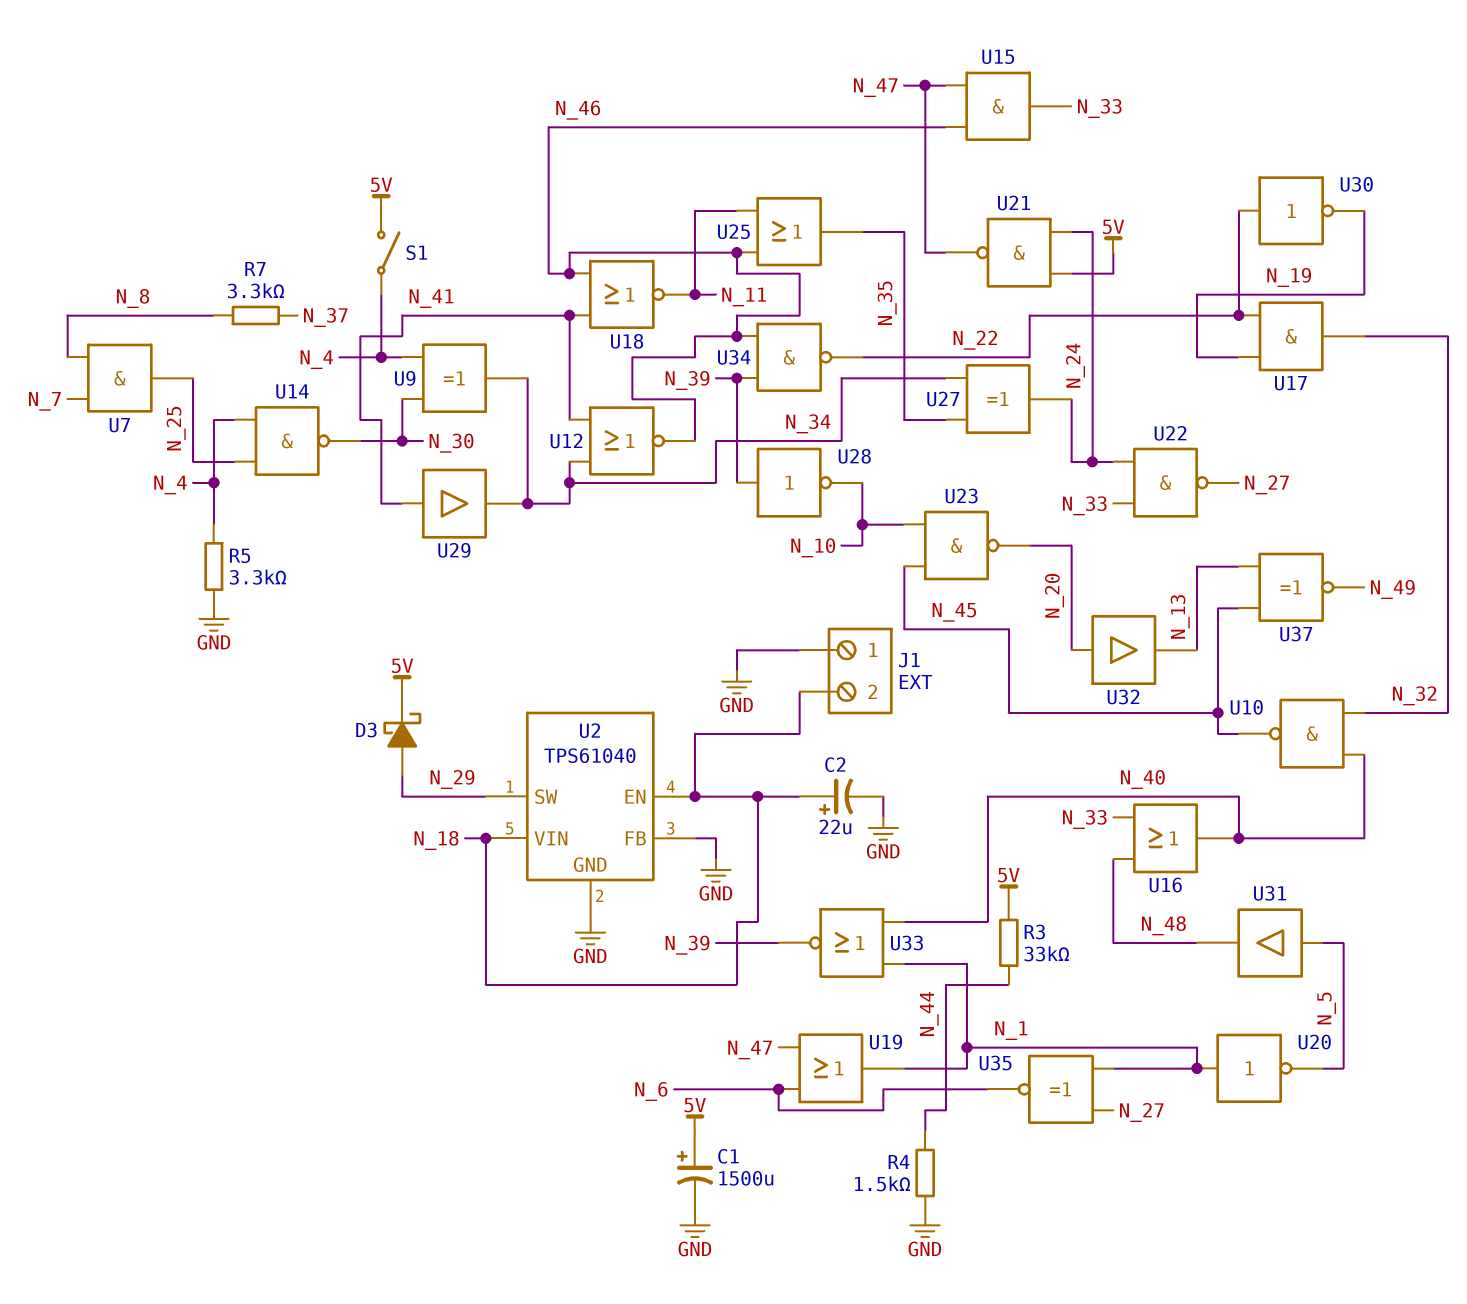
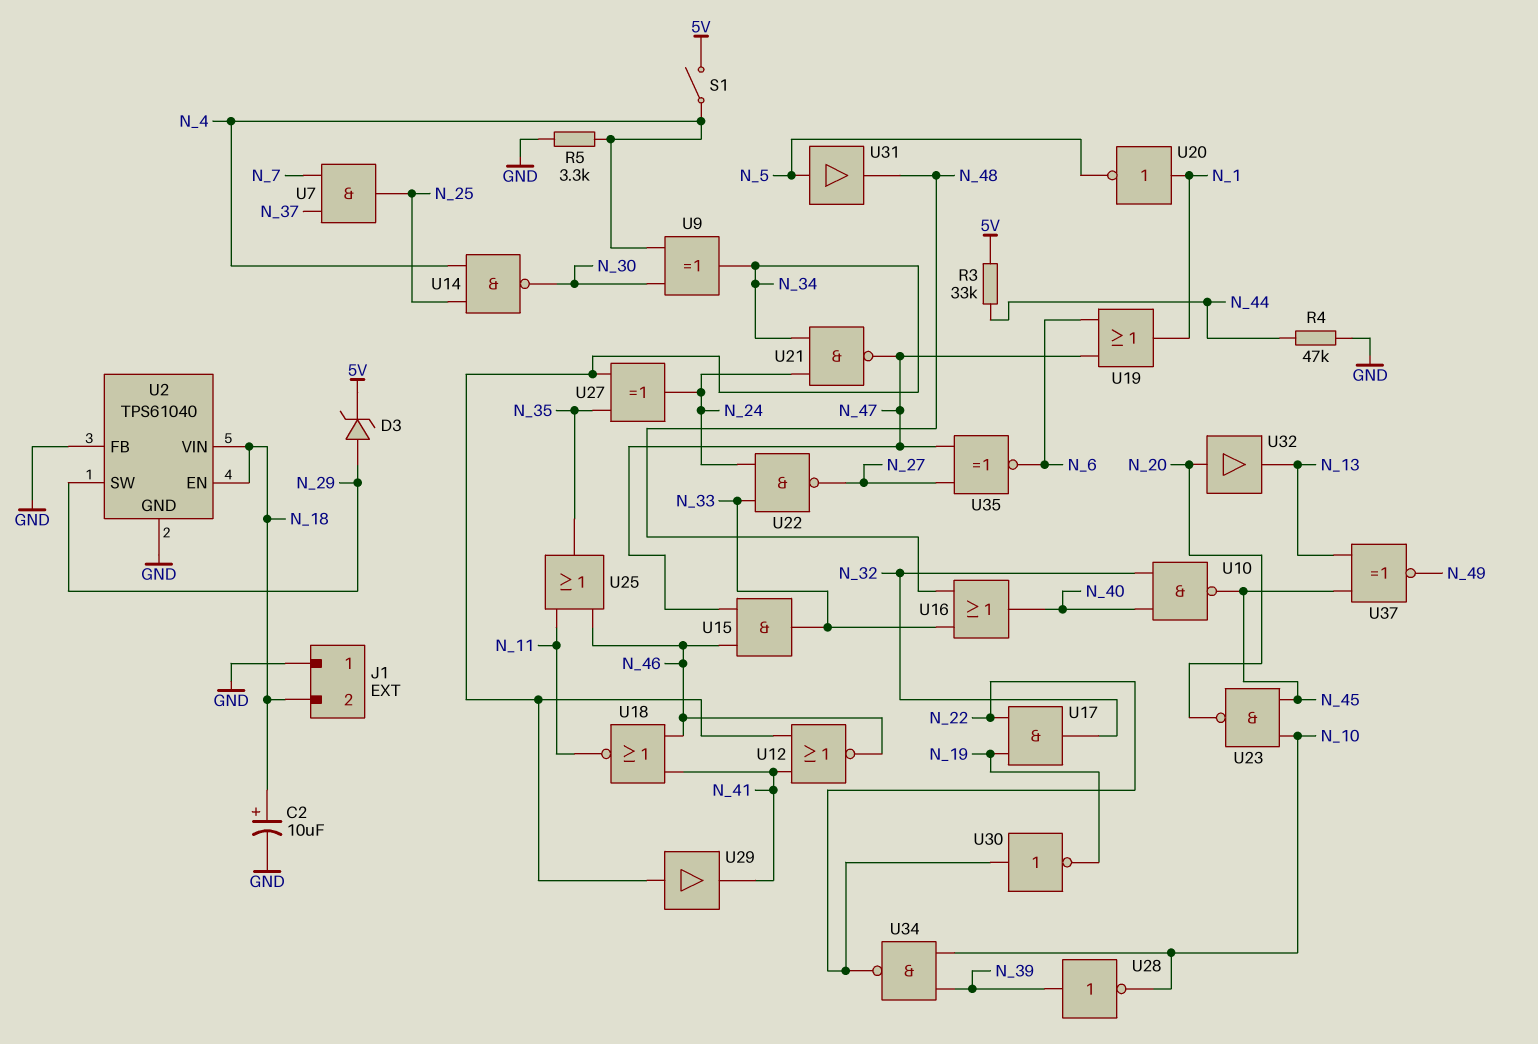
C1: 1500uF (plus 5V, minus GND) -> none
C2: 22uF (plus N_18, minus GND) -> 10uF (plus N_18, minus GND)
D3: schottky (A N_29, K 5V) -> zener (A N_29, K 5V)
R4: 1.5k (GND, N_44) -> 47k (GND, N_44)
R7: 3.3k (N_8, N_37) -> none
U7: AND (in N_7, in N_8, out N_25) -> AND (in N_7, in N_37, out N_25)
U21: NAND (in 5V, in N_24, out N_47) -> NAND (in N_24, in N_34, out N_47)
U29: buffer (in N_41, out N_34) -> buffer (in N_34, out N_41)
U33: NOR (in N_1, in N_40, out N_39) -> none
U34: NAND (in N_39, in N_46, out N_22) -> NAND (in N_10, in N_39, out N_22)
U35: XNOR (in N_1, in N_27, out N_6) -> XNOR (in N_27, in N_47, out N_6)

